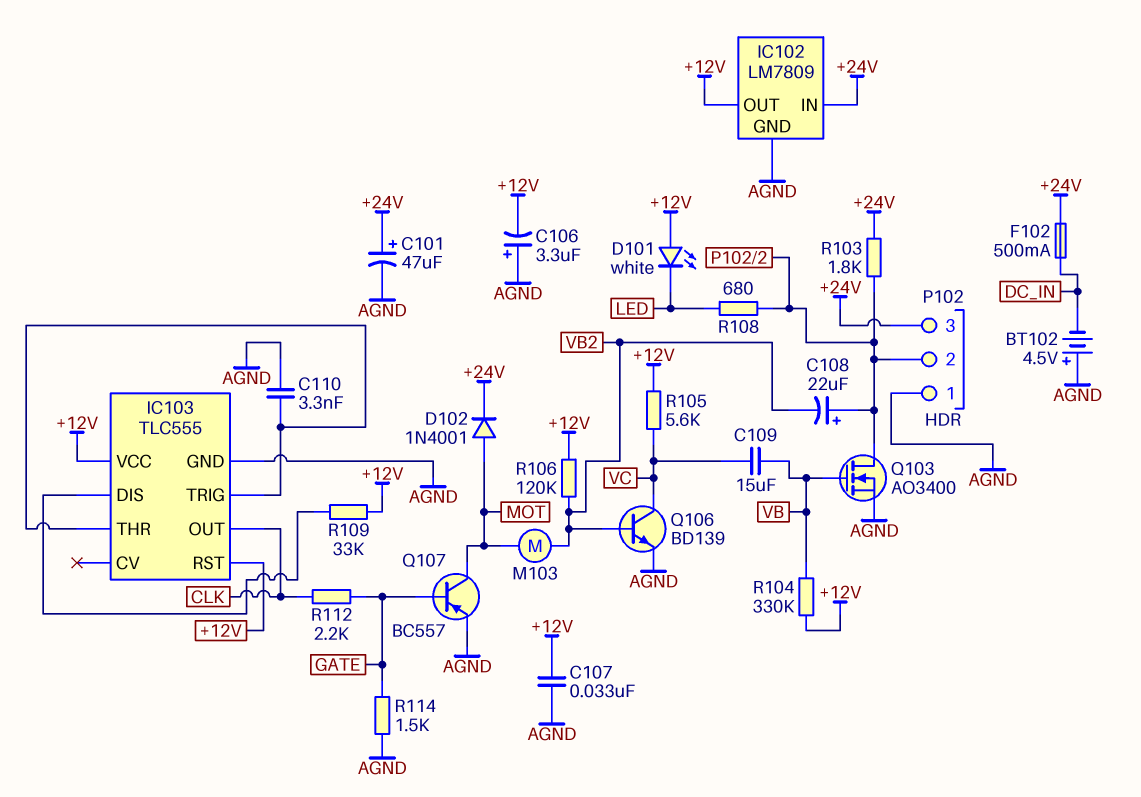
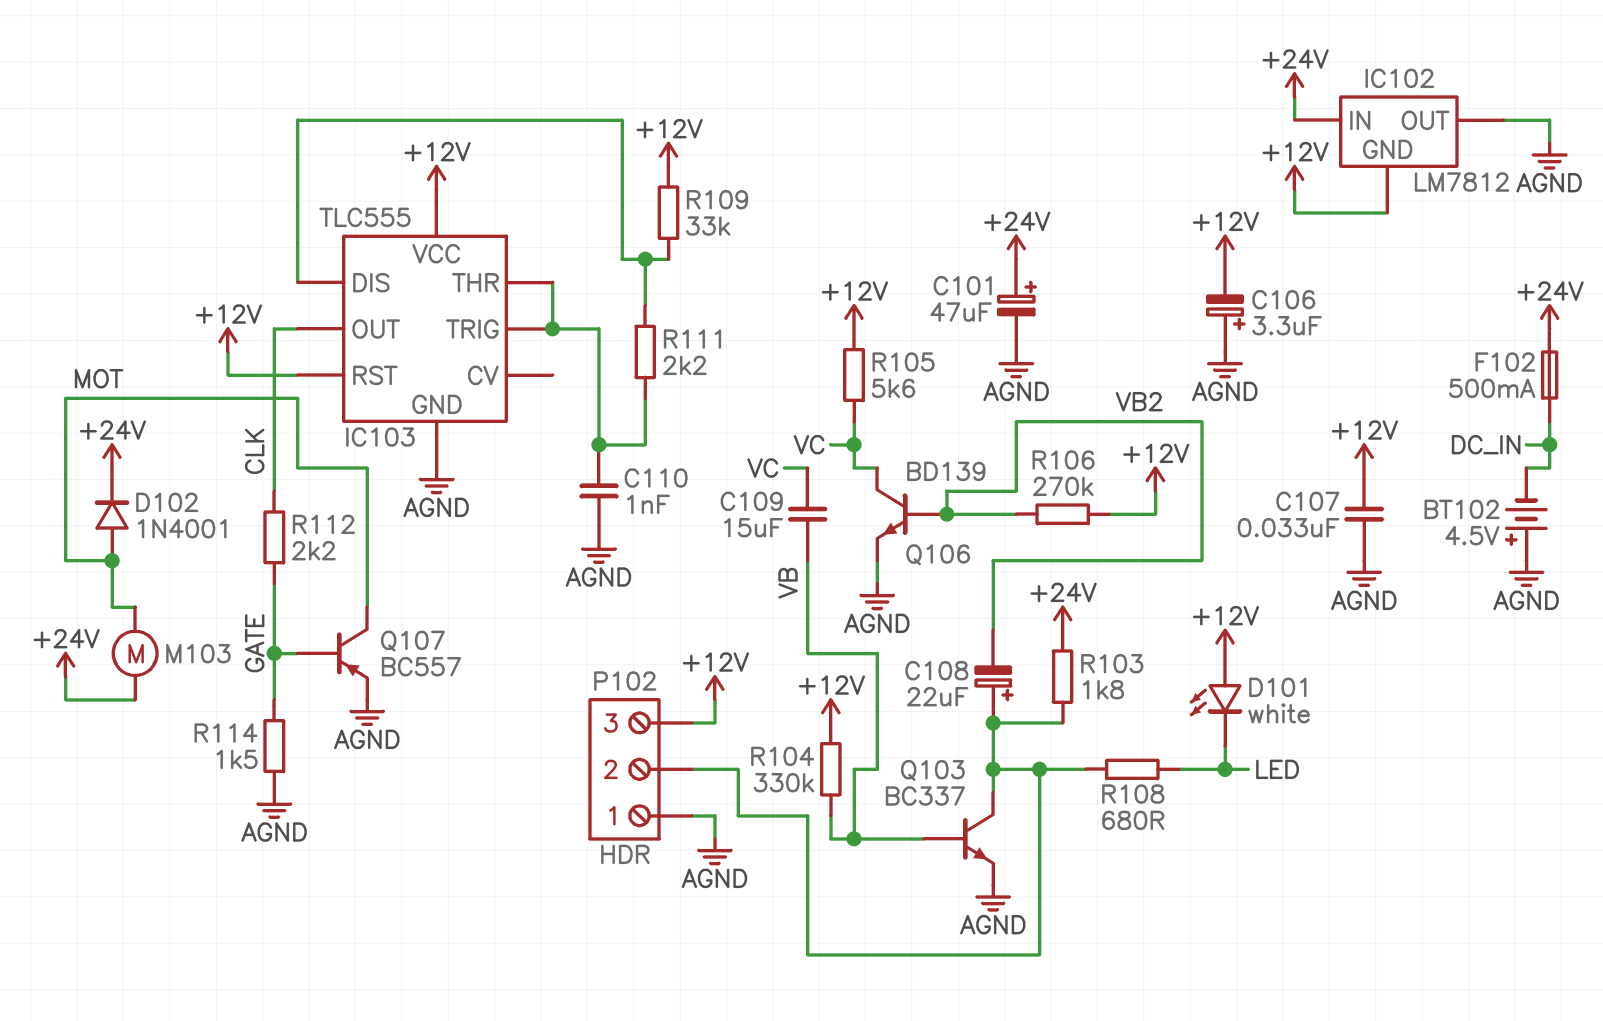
C110: 3.3nF (AGND, IC103/THR) -> 1nF (AGND, IC103/THR)
IC102: LM7809 -> LM7812
IC102 pin GND: AGND -> +12V
IC102 pin OUT: +12V -> AGND
M103: motor (MOT, VB2) -> motor (+24V, MOT)
P102 pin 3: +24V -> +12V
Q103: NMOS AO3400 (G VB, D P102/2, S AGND) -> NPN BC337 (B VB, C P102/2, E AGND)
R106: 120k (+12V, VB2) -> 270k (+12V, VB2)
R111: none -> 2.2k (IC103/DIS, IC103/THR)

